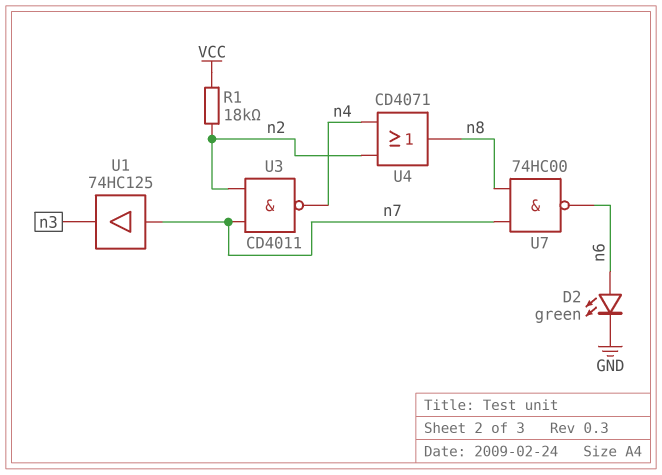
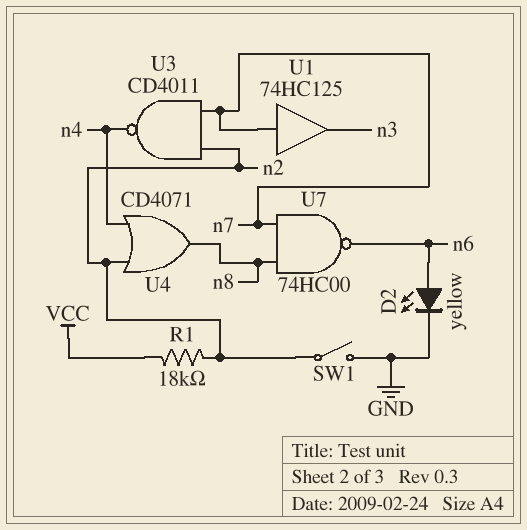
D2: LED green (A n6, K GND) -> LED yellow (A n6, K GND)
SW1: none -> switch (GND, n2)

